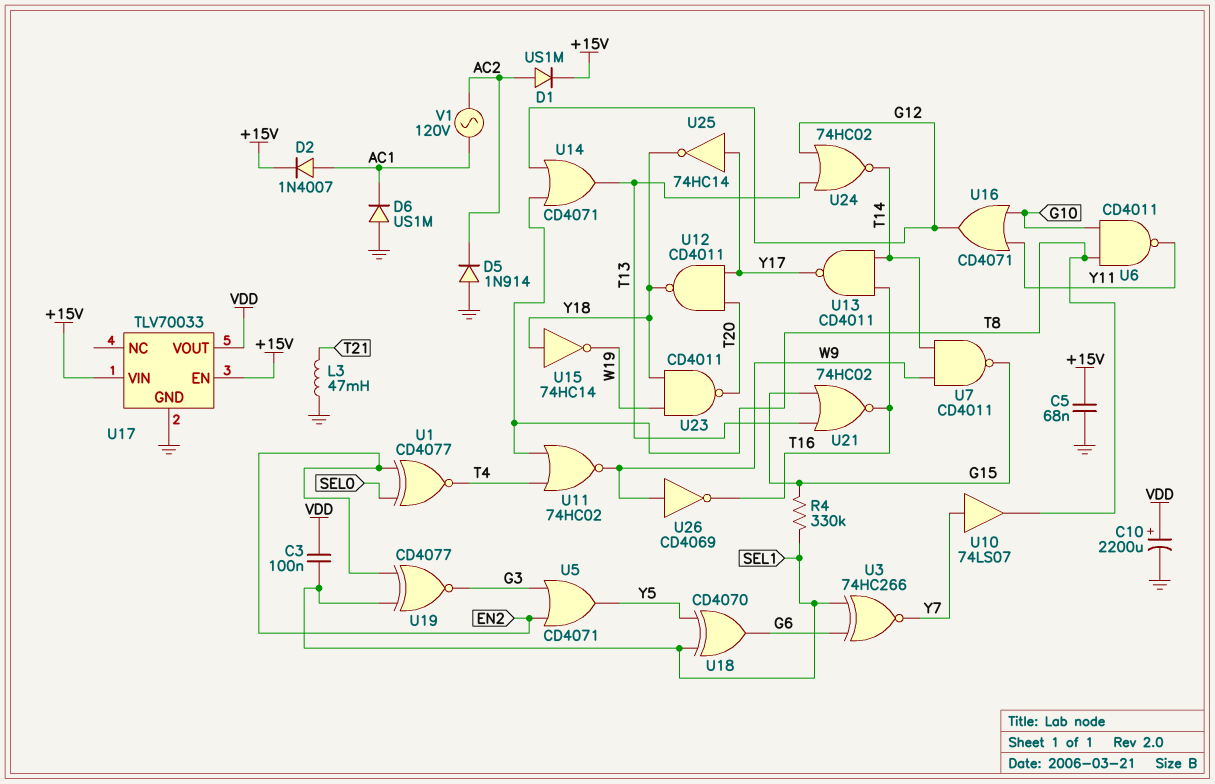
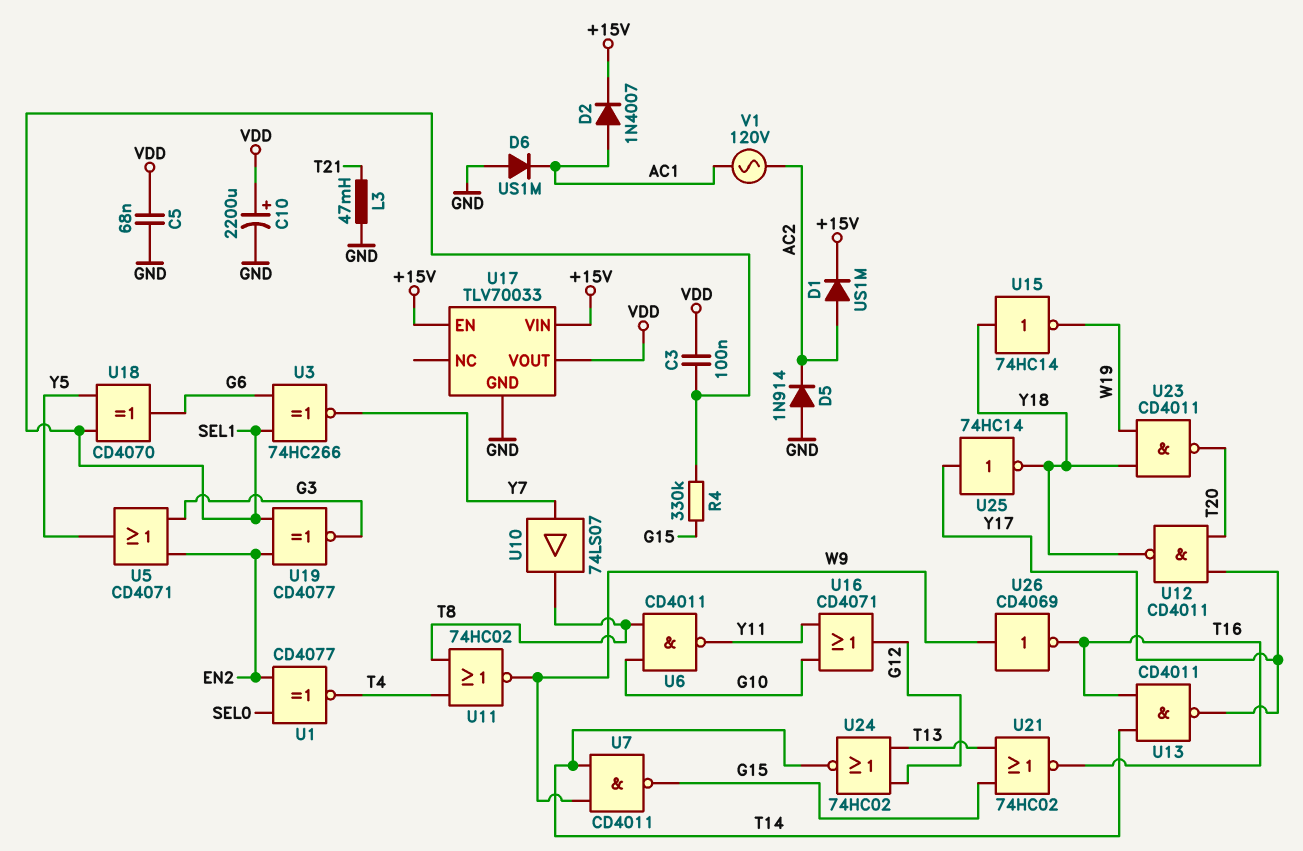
C5: 68nF (+15V, GND) -> 68nF (GND, VDD)
U14: OR CD4071 (in G12, in T8, out T13) -> none

